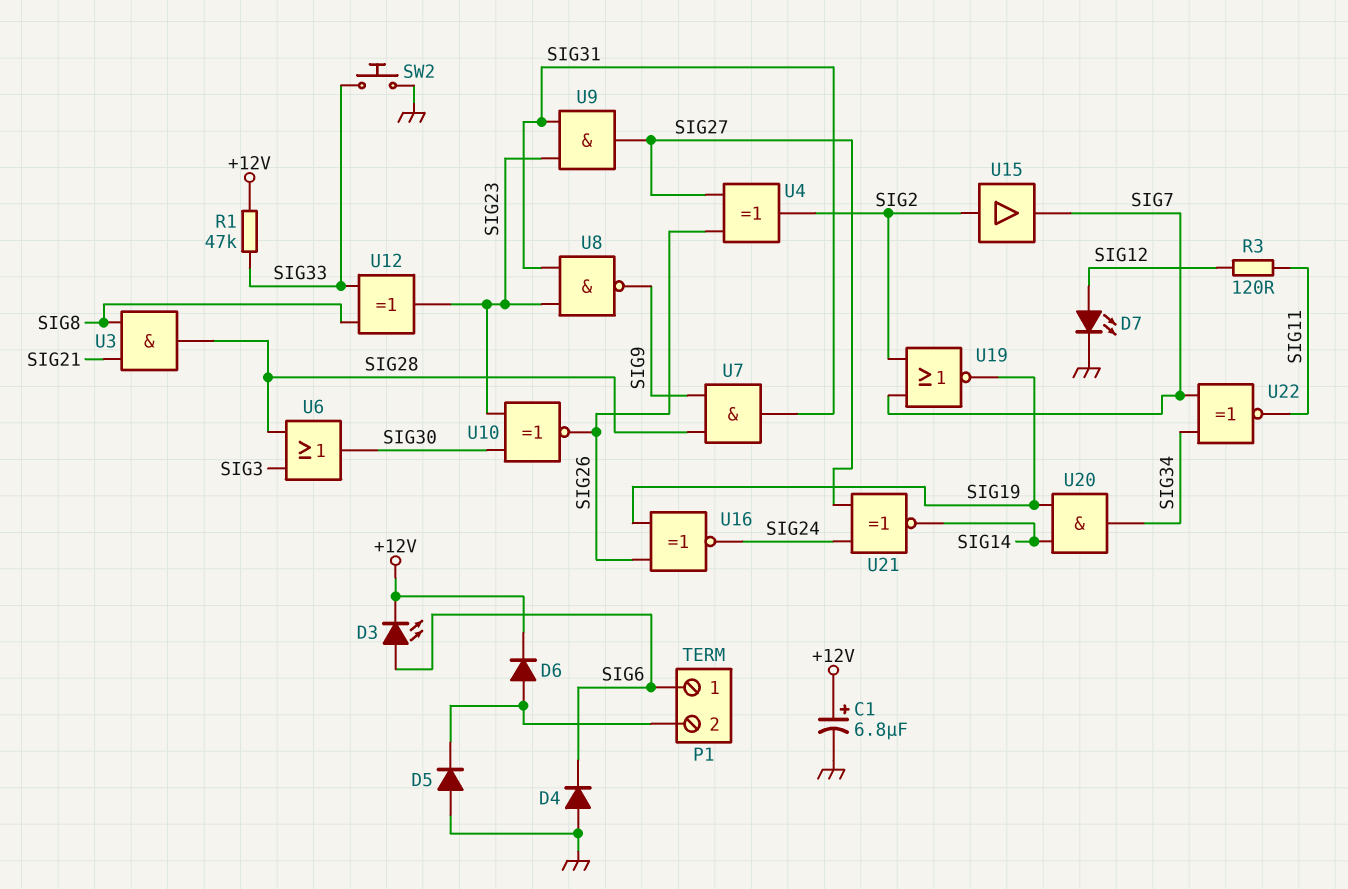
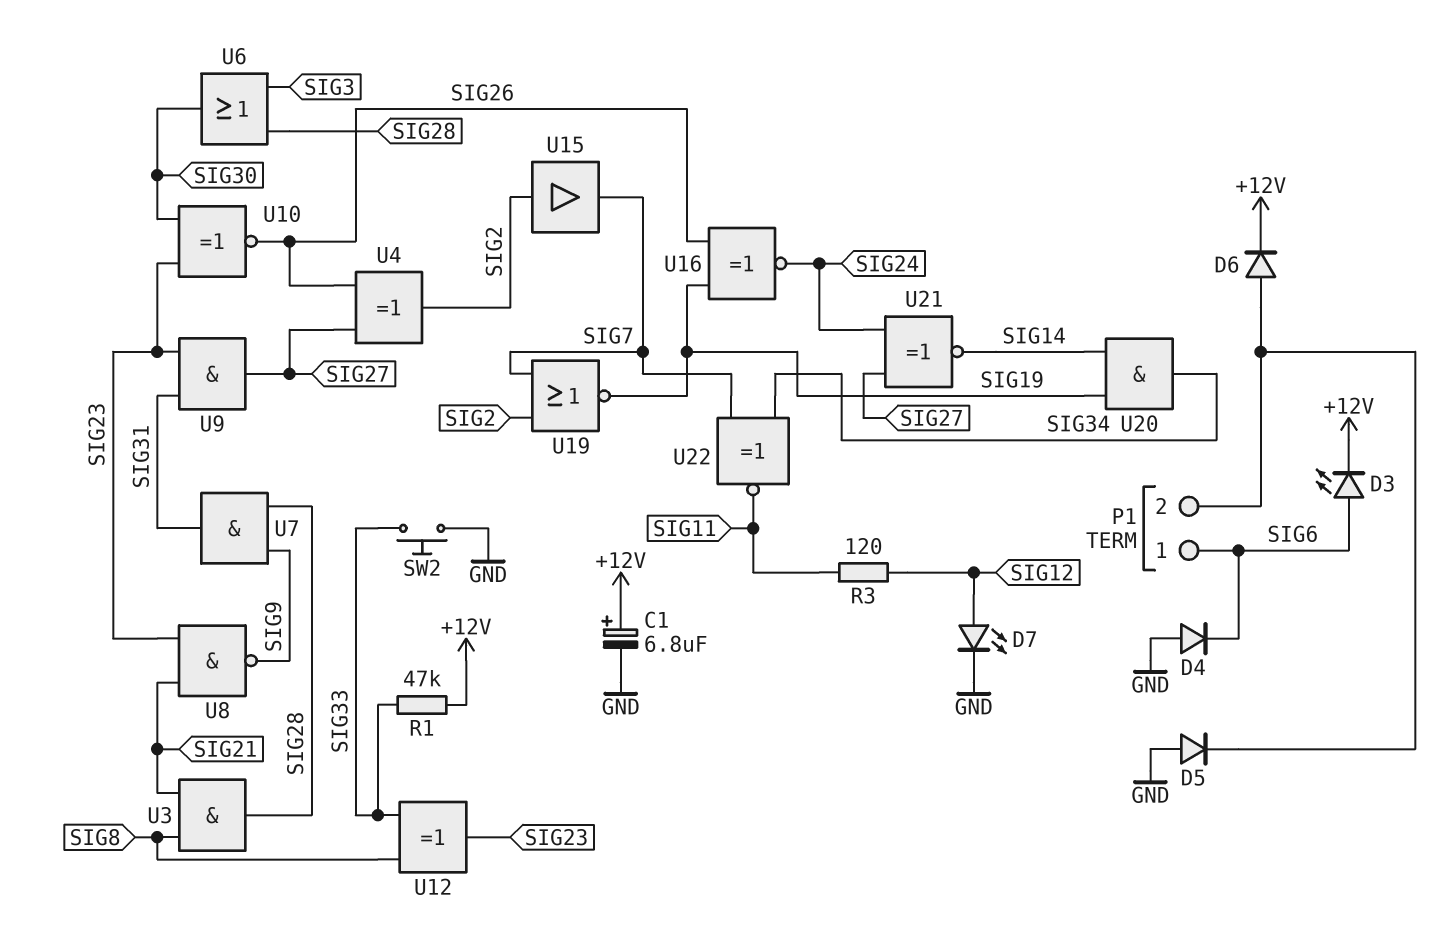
U8: NAND (in SIG23, in SIG31, out SIG9) -> NAND (in SIG21, in SIG23, out SIG9)

